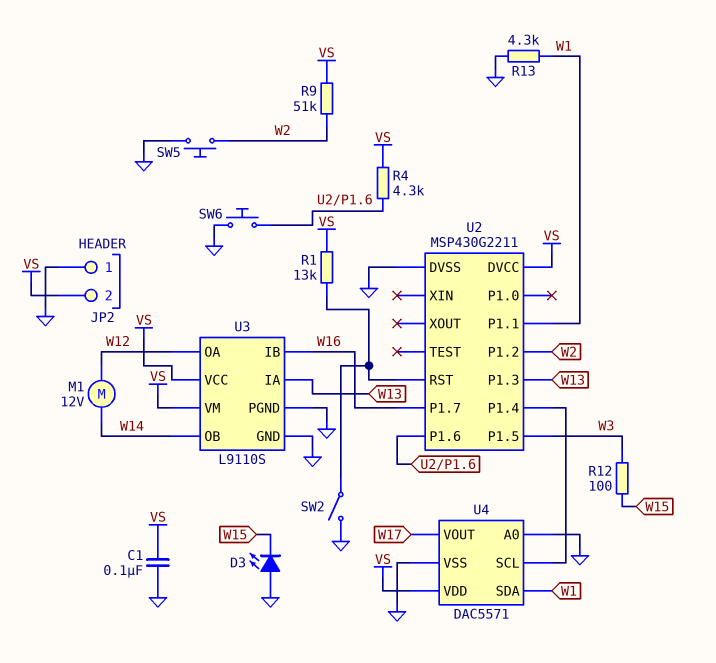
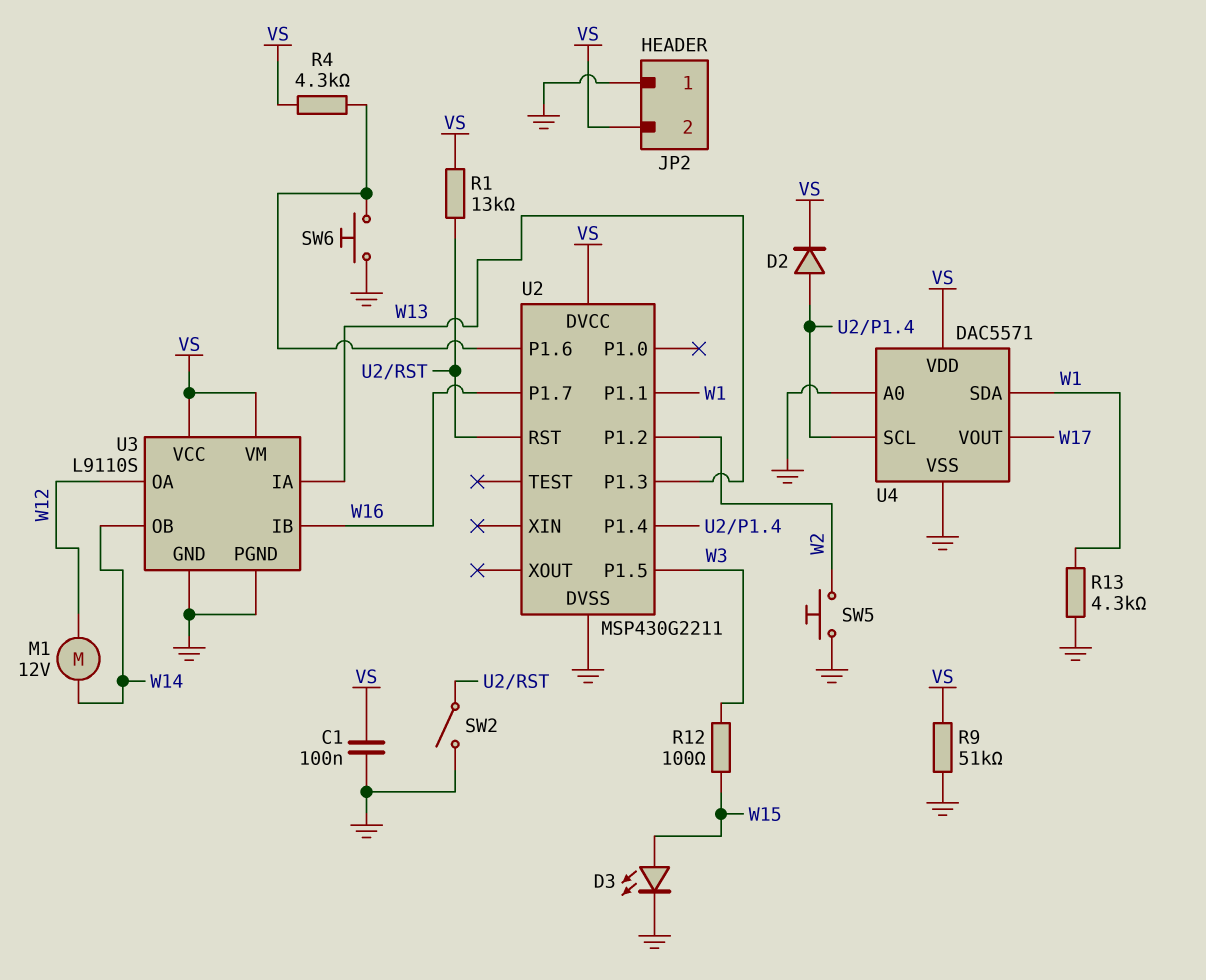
D2: none -> diode (A U2/P1.4, K VS)
D3: LED (A GND, K W15) -> LED (A W15, K GND)
R9: 51k (VS, W2) -> 51k (GND, VS)

